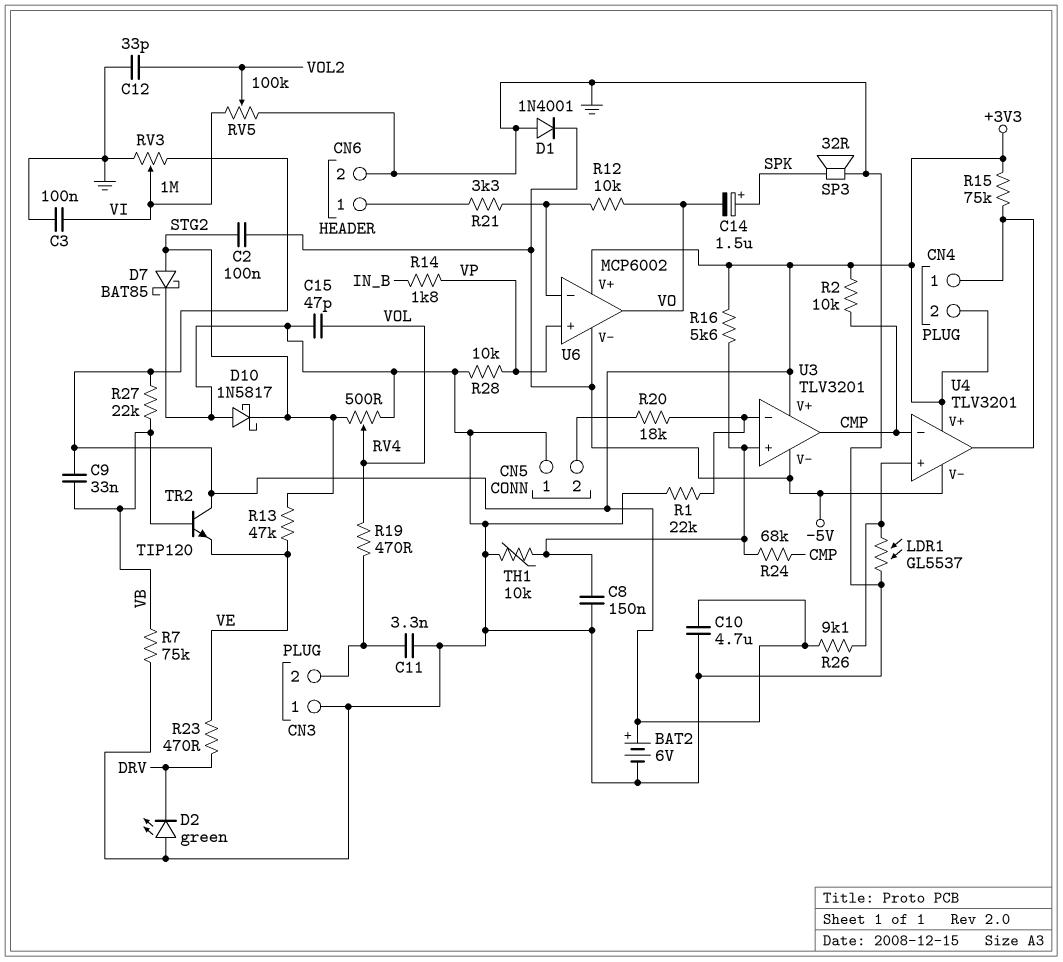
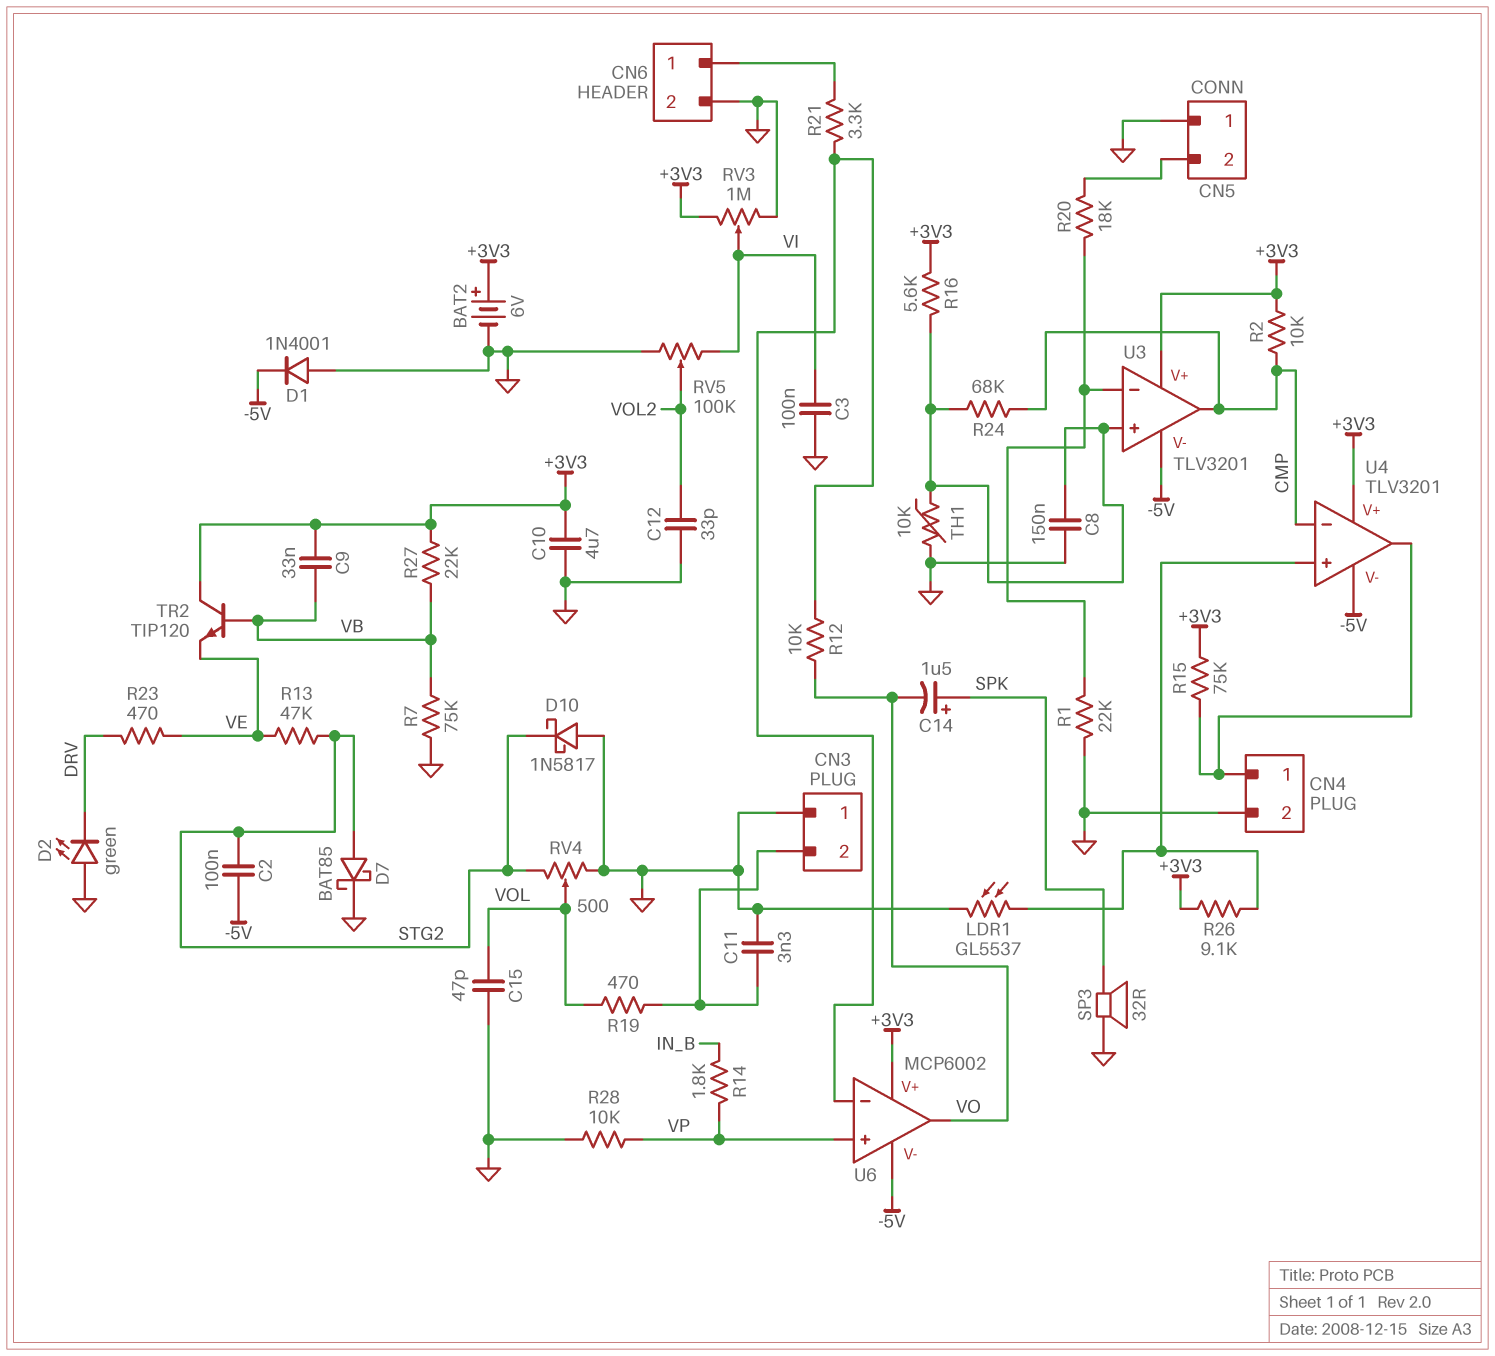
CN4 pin 2: +3V3 -> GND

